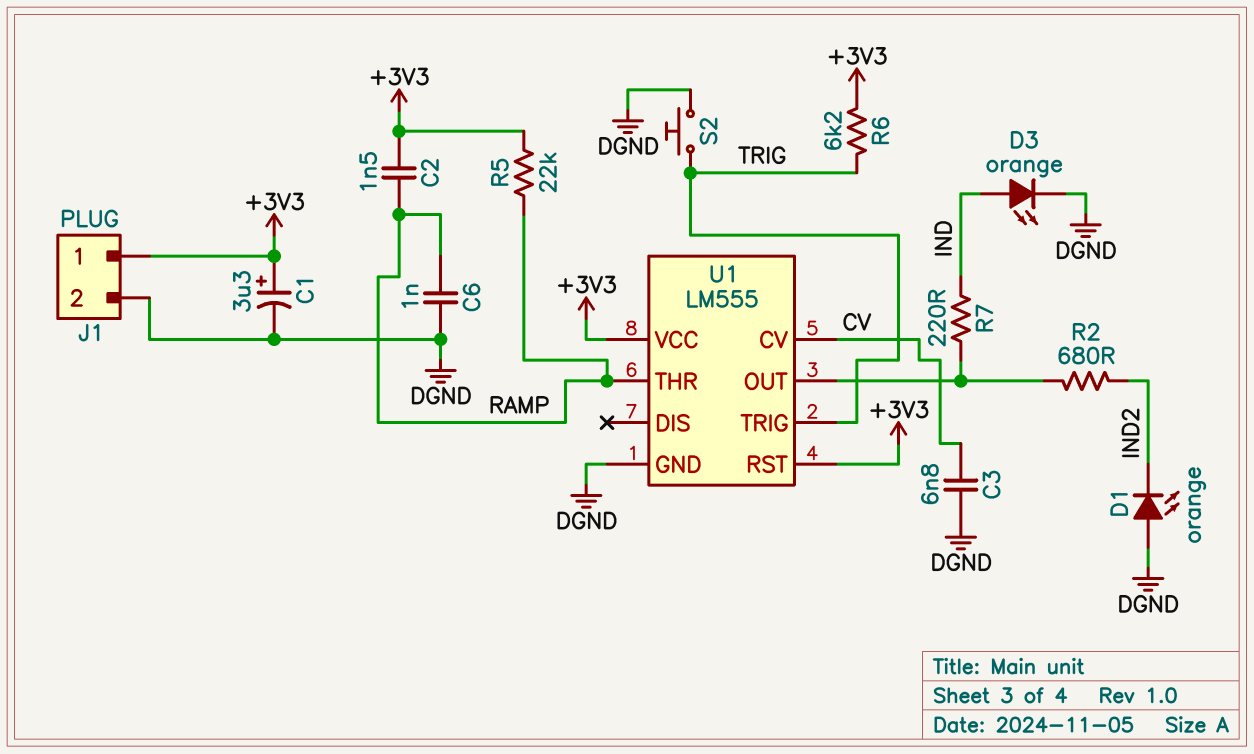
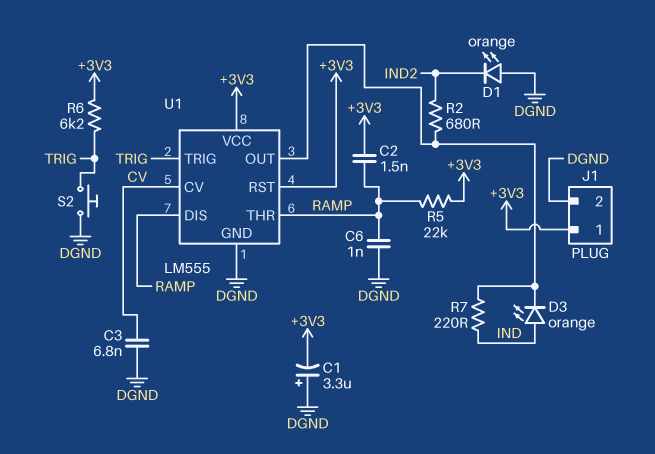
C1: 3.3uF (plus +3V3, minus DGND) -> 3.3uF (plus DGND, minus +3V3)
D3: LED orange (A IND, K DGND) -> LED orange (A IND, K U1/OUT)
U1 pin DIS: none -> RAMP

